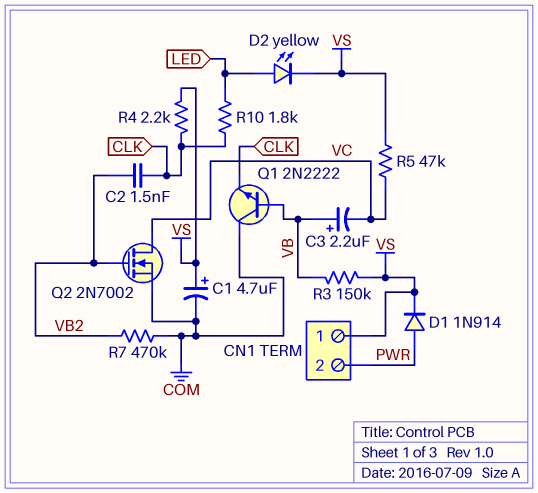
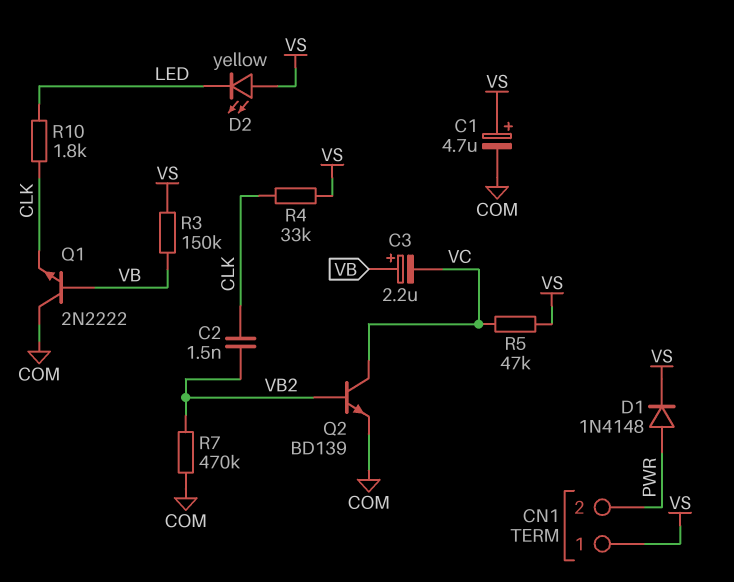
D1: diode 1N914 (A PWR, K VS) -> diode 1N4148 (A PWR, K VS)
D2: LED yellow (A LED, K VS) -> LED yellow (A VS, K LED)
Q2: NMOS 2N7002 (G VB2, D VC, S COM) -> NPN BD139 (B VB2, C VC, E COM)
R4: 2.2k (CLK, VS) -> 33k (CLK, VS)

